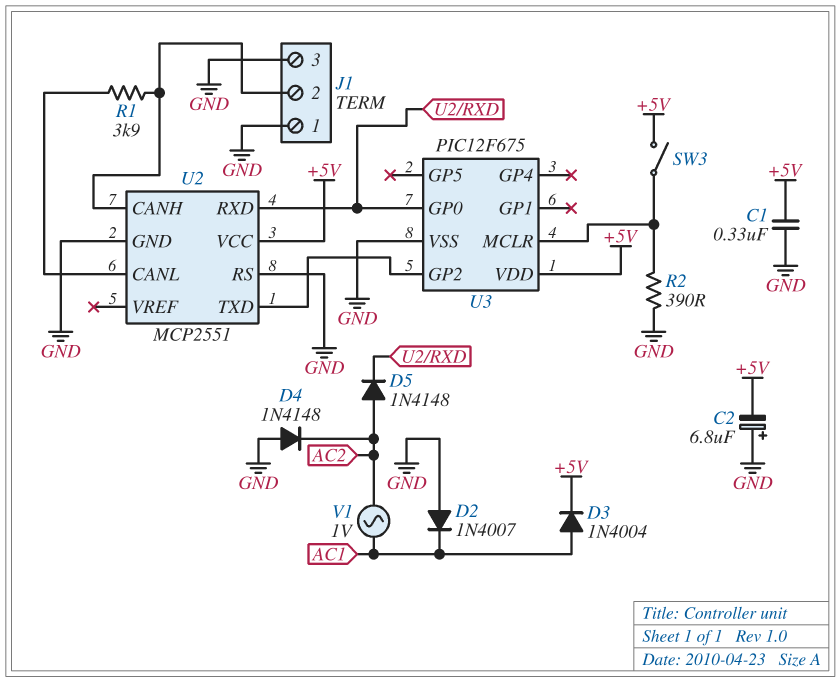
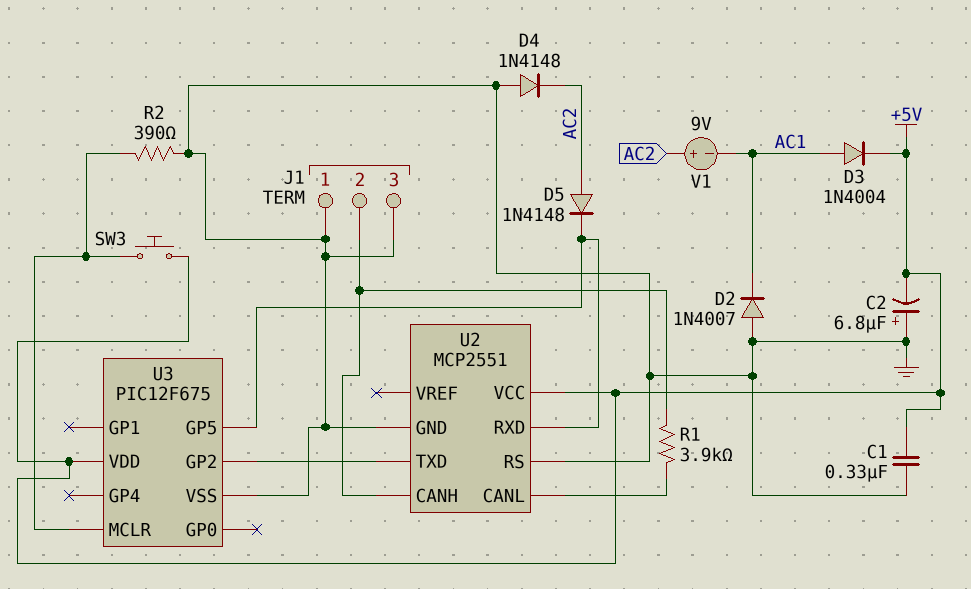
SW3: switch (+5V, U3/MCLR) -> button (+5V, U3/MCLR)
U3 pin GP0: U2/RXD -> none
U3 pin GP5: none -> U2/RXD
V1: AC 1V (AC1, AC2) -> 9V (plus AC2, minus AC1)

